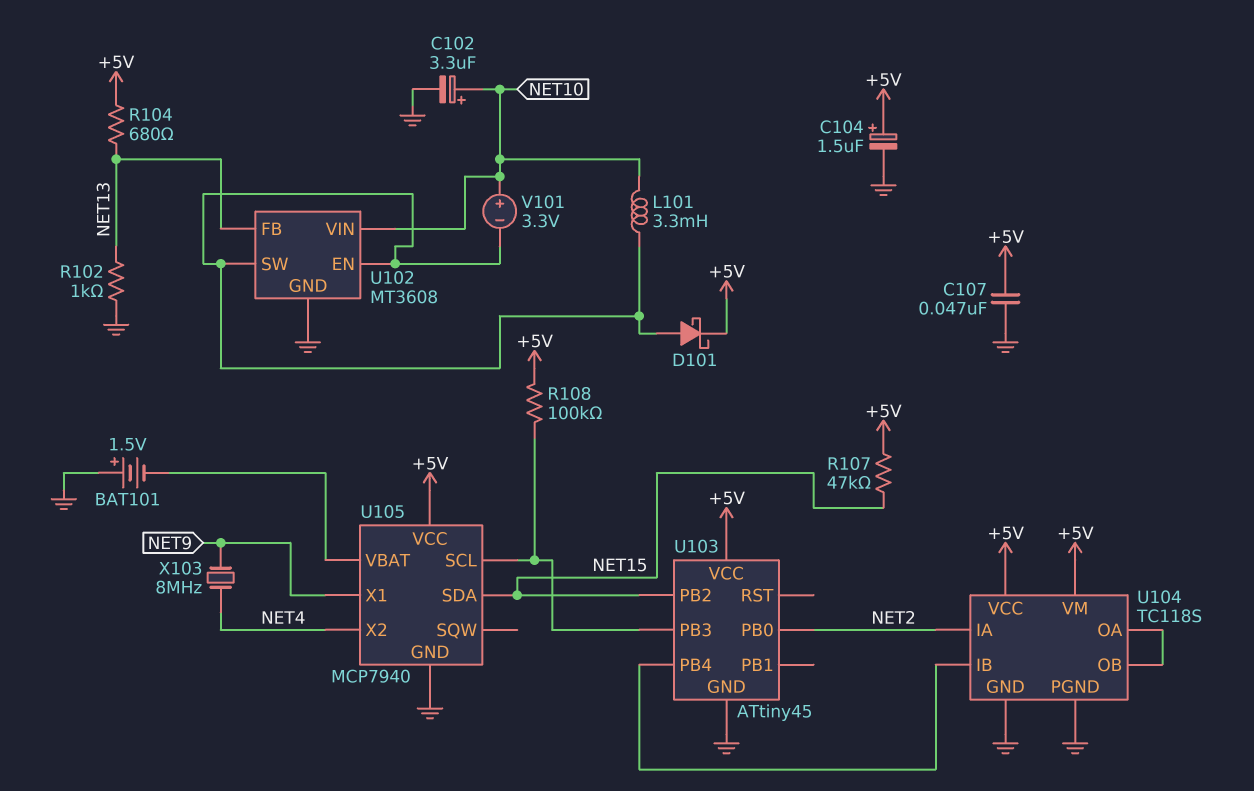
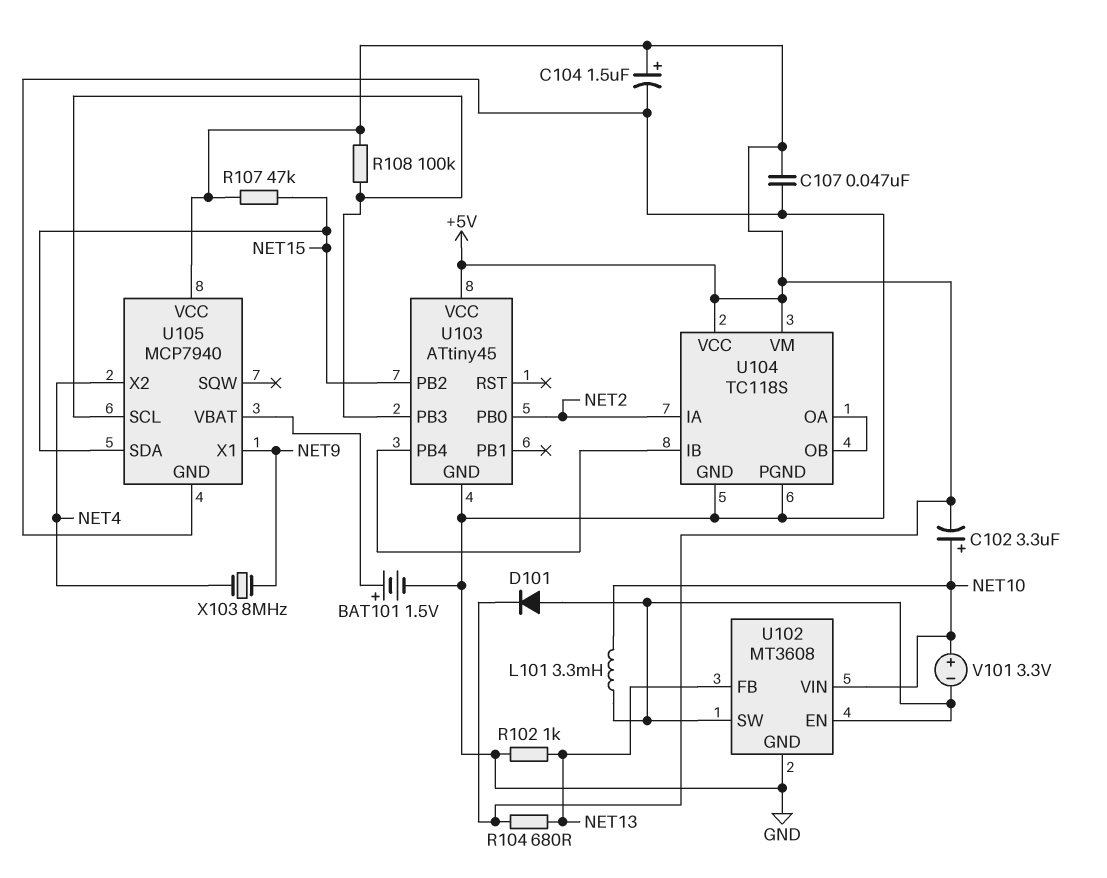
BAT101: 1.5V (plus GND, minus U105/VBAT) -> 1.5V (plus U105/VBAT, minus GND)
C102: 3.3uF (plus NET10, minus GND) -> 3.3uF (plus NET10, minus +5V)
D101: schottky (A U102/EN, K +5V) -> diode (A U102/EN, K +5V)

